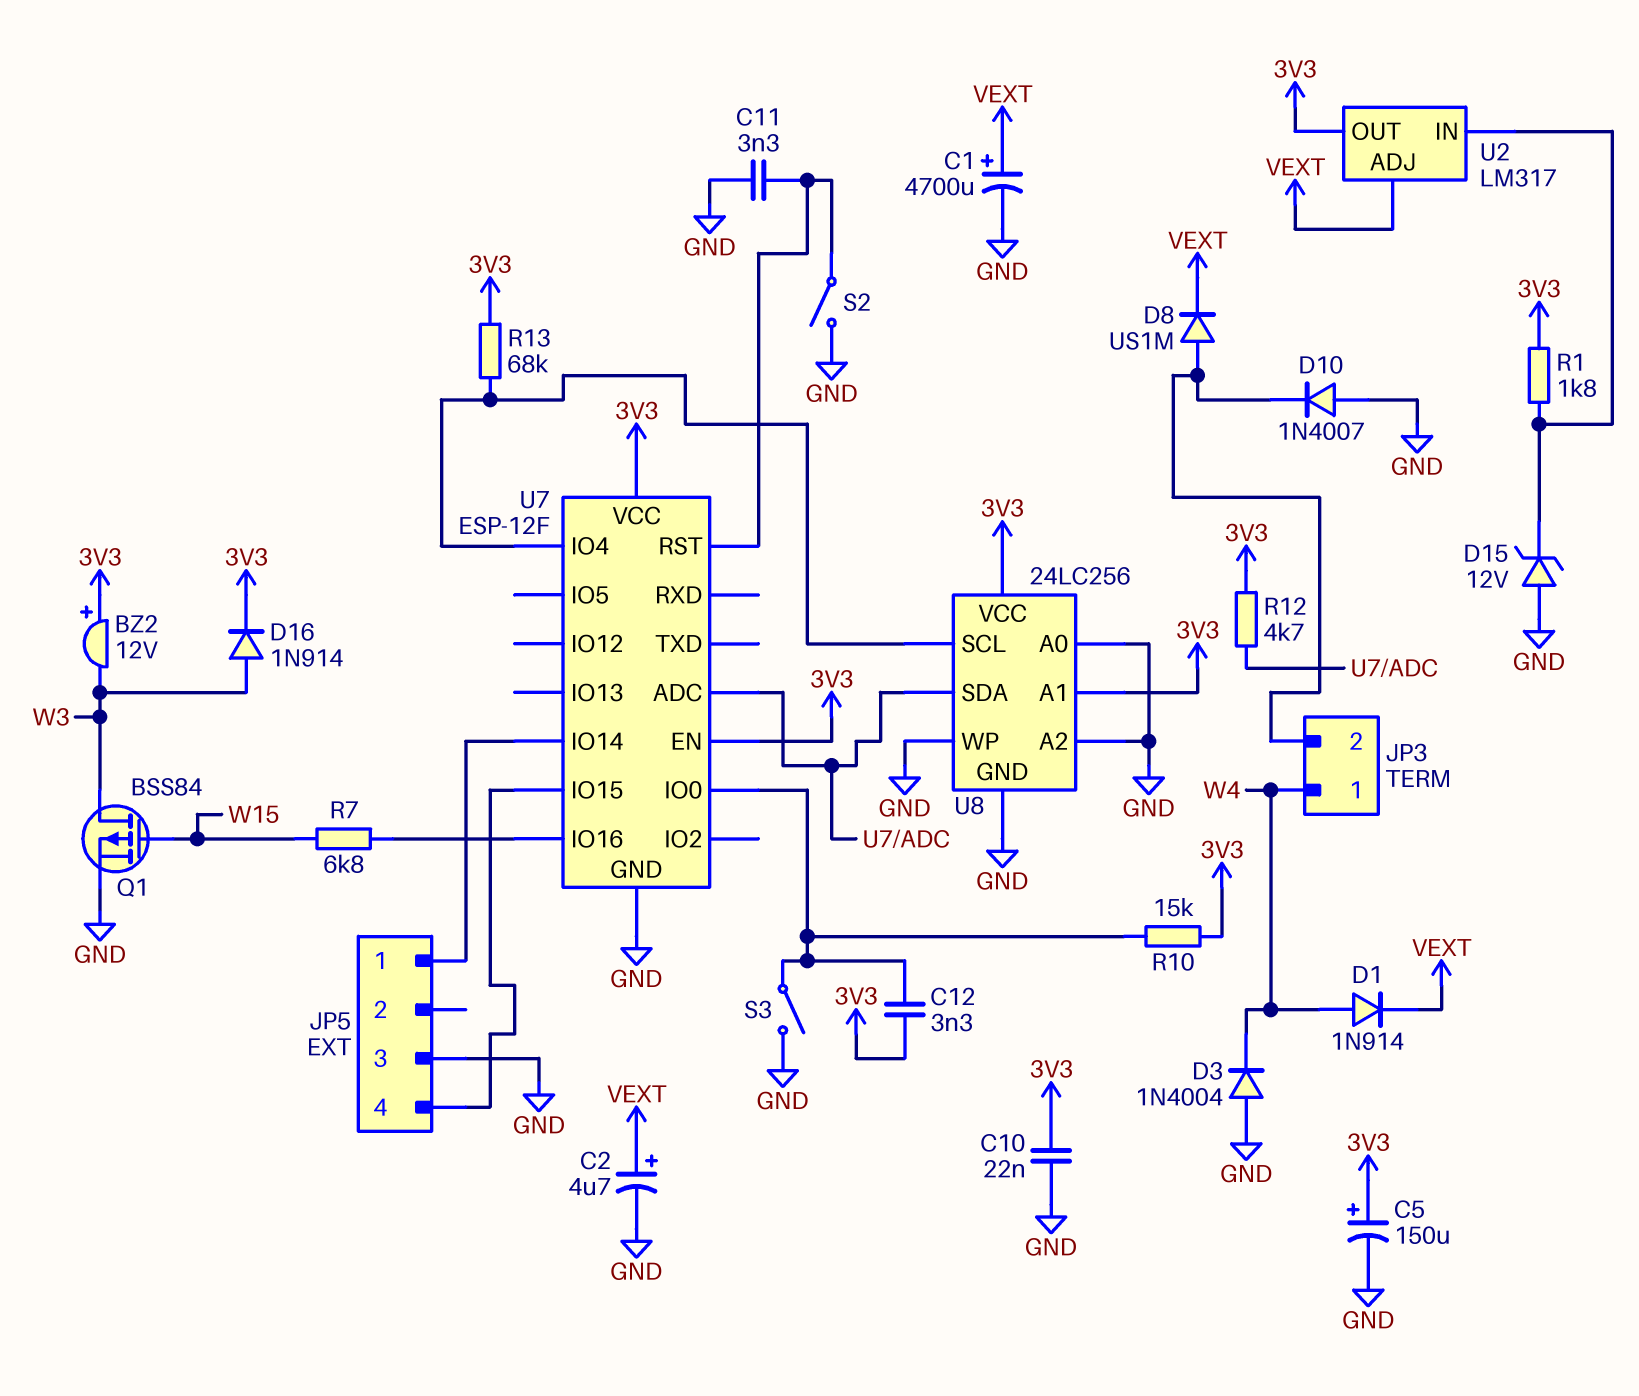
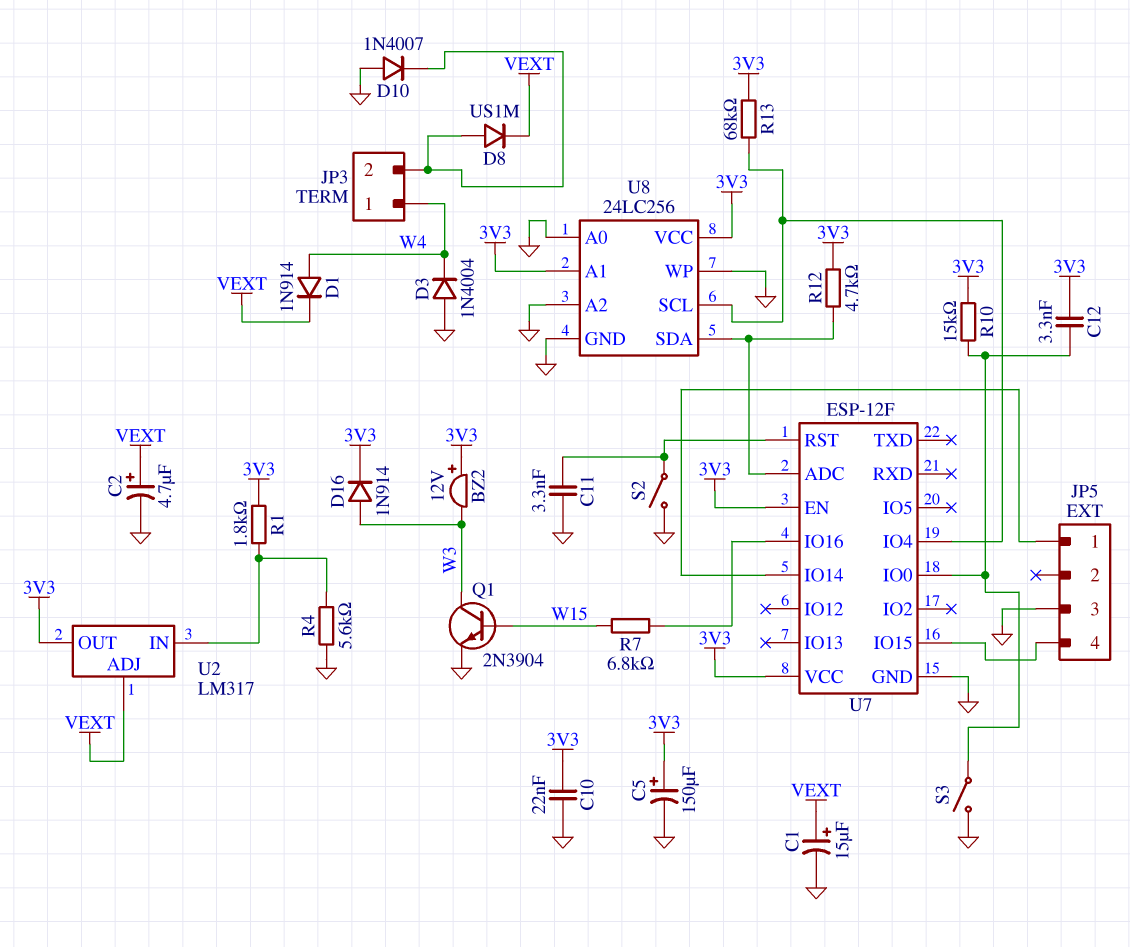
C1: 4700uF (plus VEXT, minus GND) -> 15uF (plus VEXT, minus GND)
D15: zener 12V (A GND, K U2/IN) -> none
Q1: PMOS BSS84 (G W15, D W3, S GND) -> NPN 2N3904 (B W15, C W3, E GND)
R4: none -> 5.6k (GND, U2/IN)

